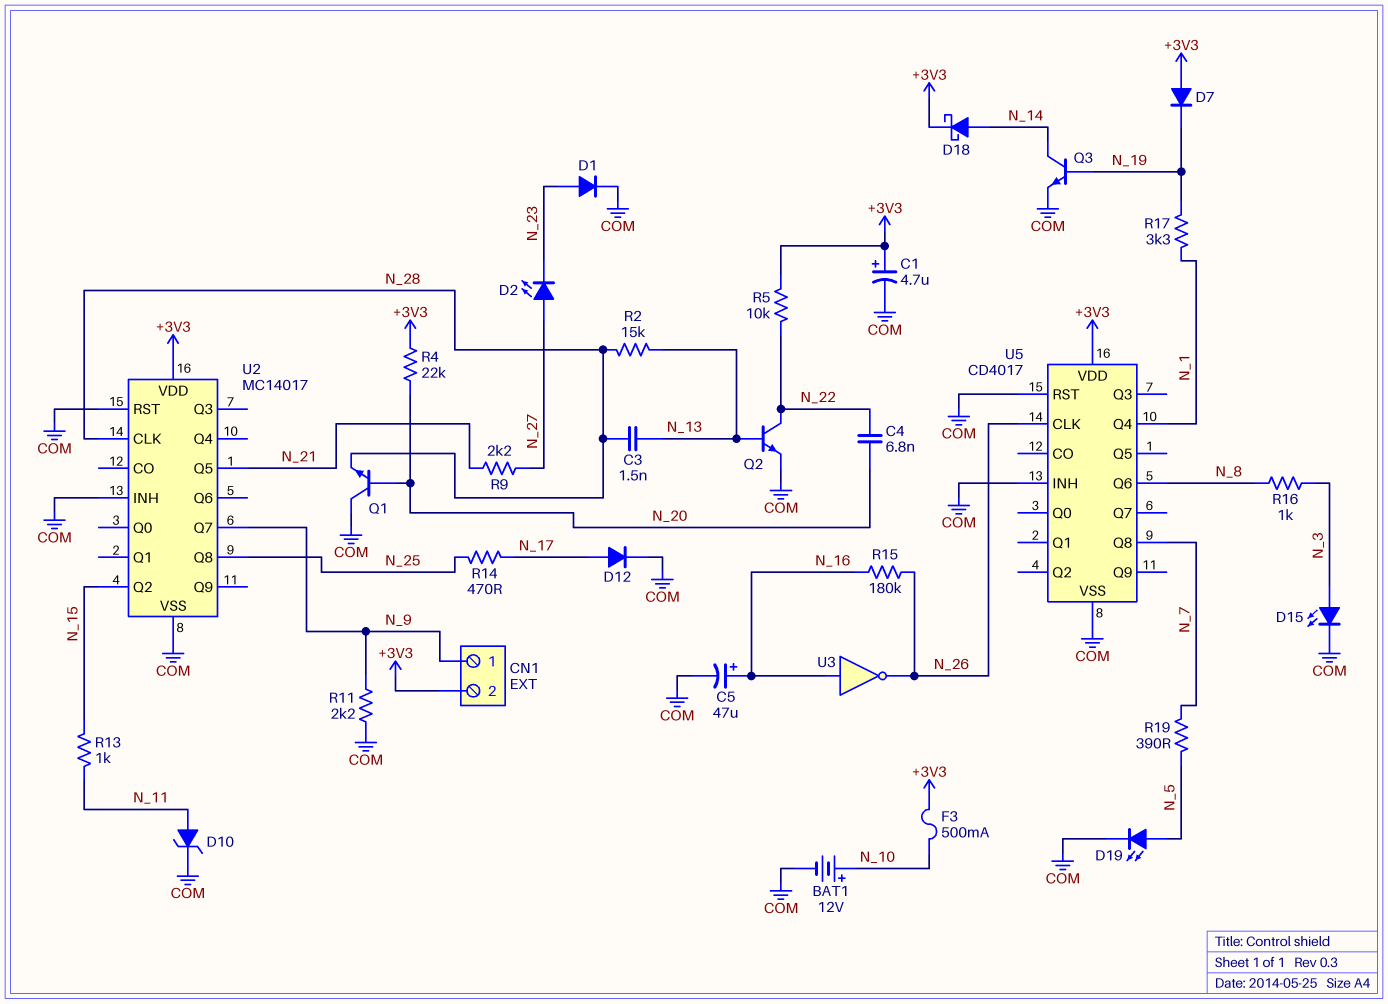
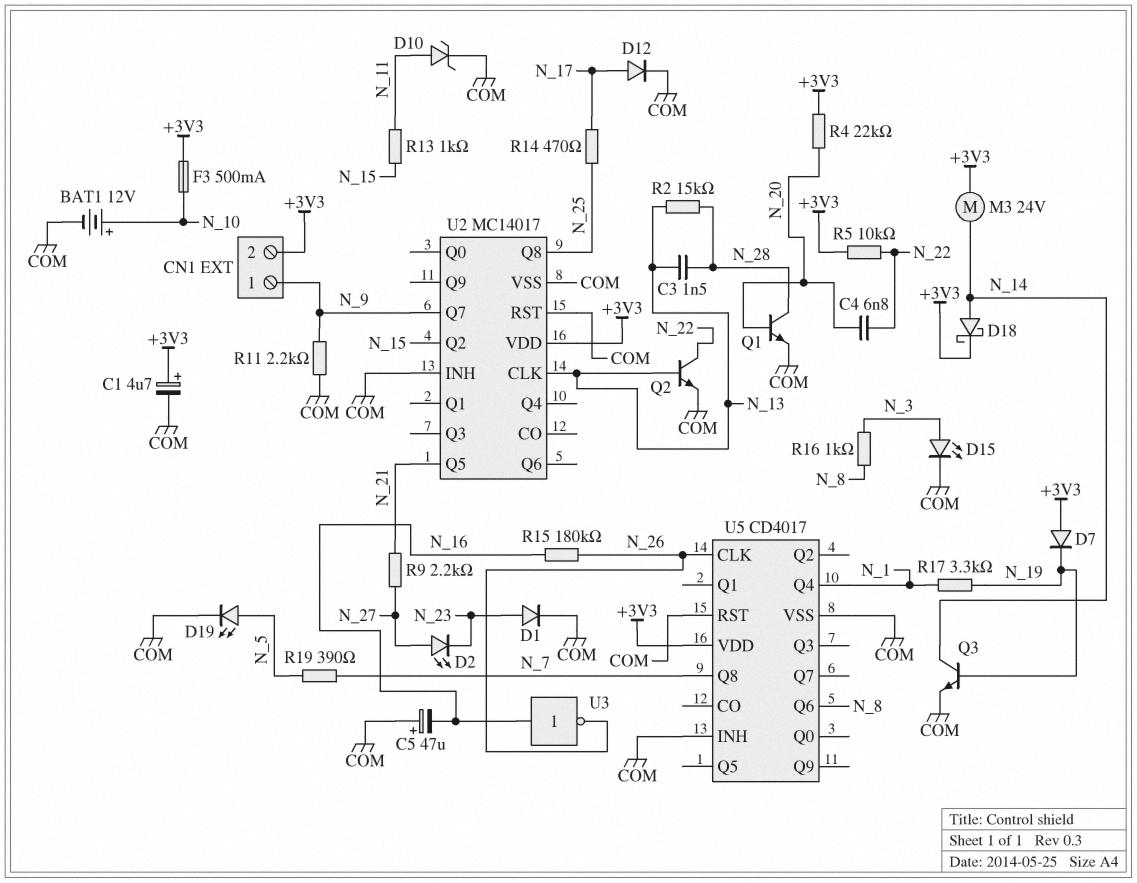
C5: 47uF (plus N_16, minus COM) -> 47uF (plus COM, minus N_16)
M3: none -> motor 24V (+3V3, N_14)
Q1: NPN (B N_20, C COM, E N_28) -> NPN (B N_20, C N_28, E COM)
U2 pin CLK: N_28 -> N_13

